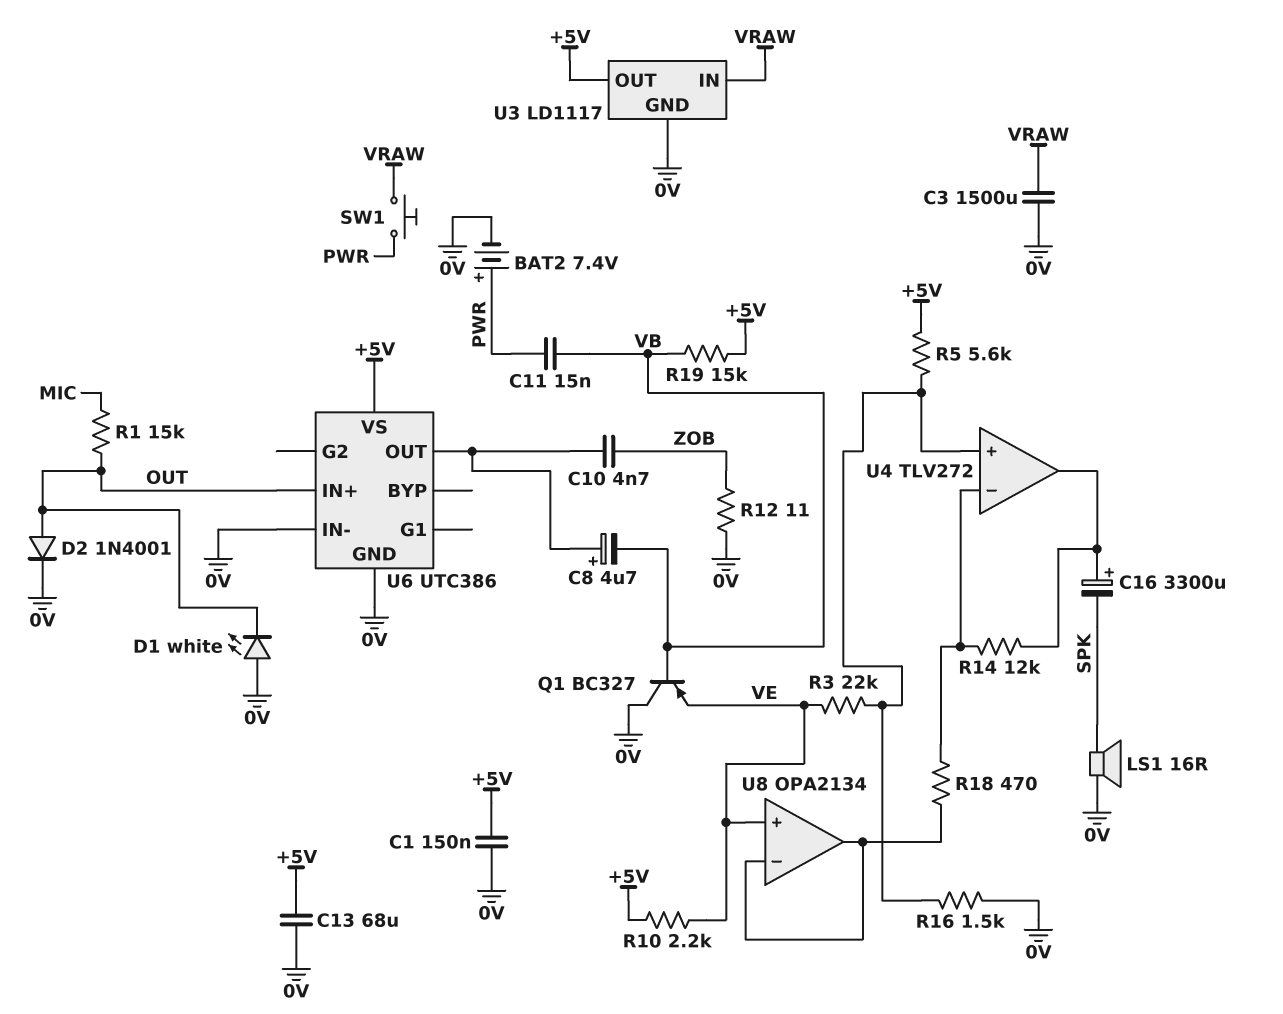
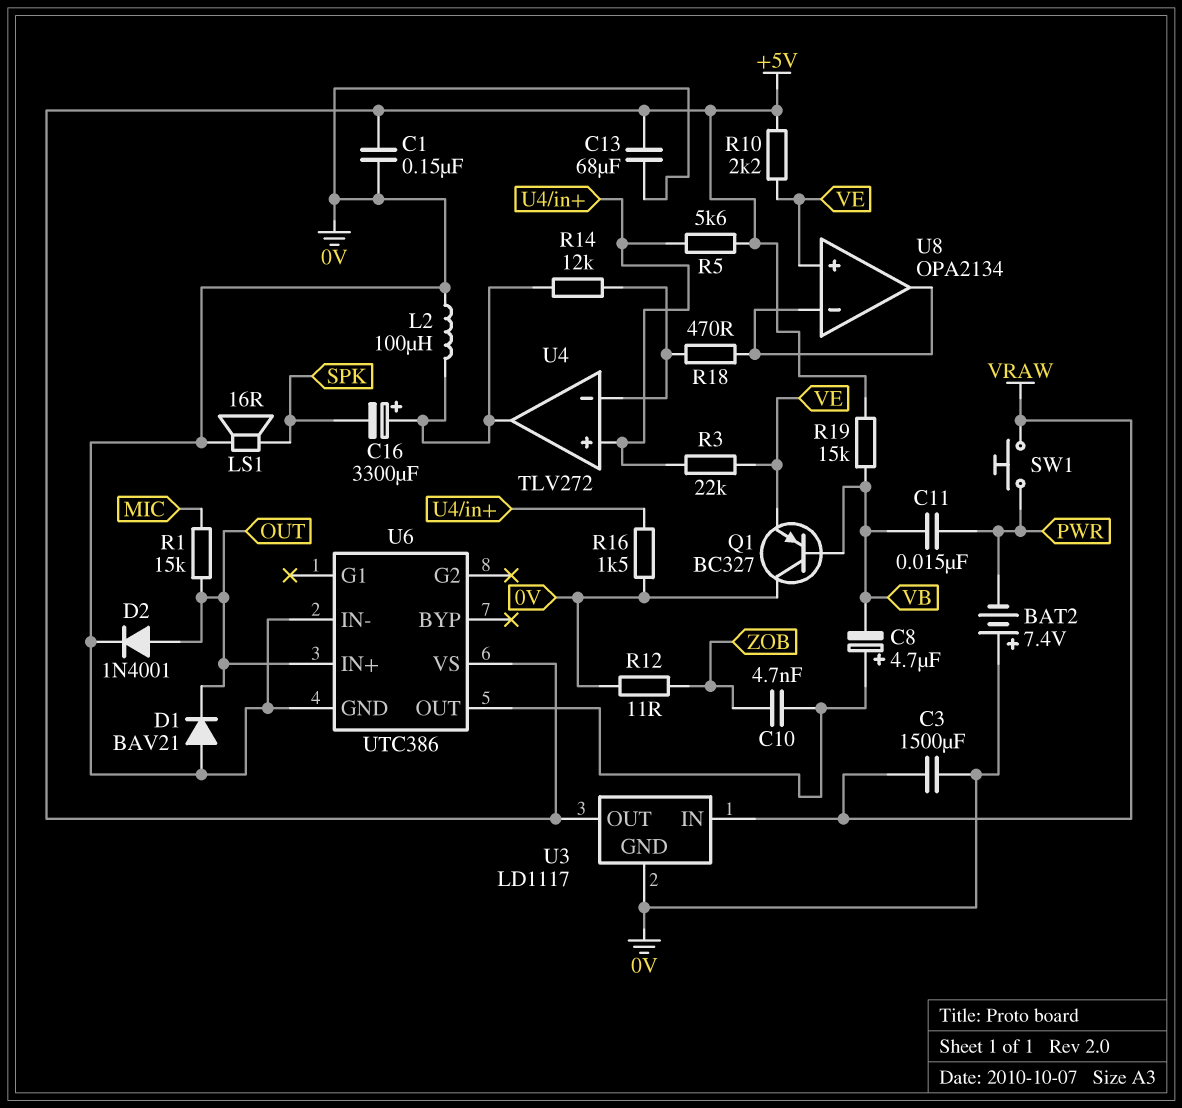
BAT2: 7.4V (plus PWR, minus 0V) -> 7.4V (plus 0V, minus PWR)
D1: LED white (A 0V, K OUT) -> diode BAV21 (A 0V, K OUT)
L2: none -> 100uH (0V, U4/out)

